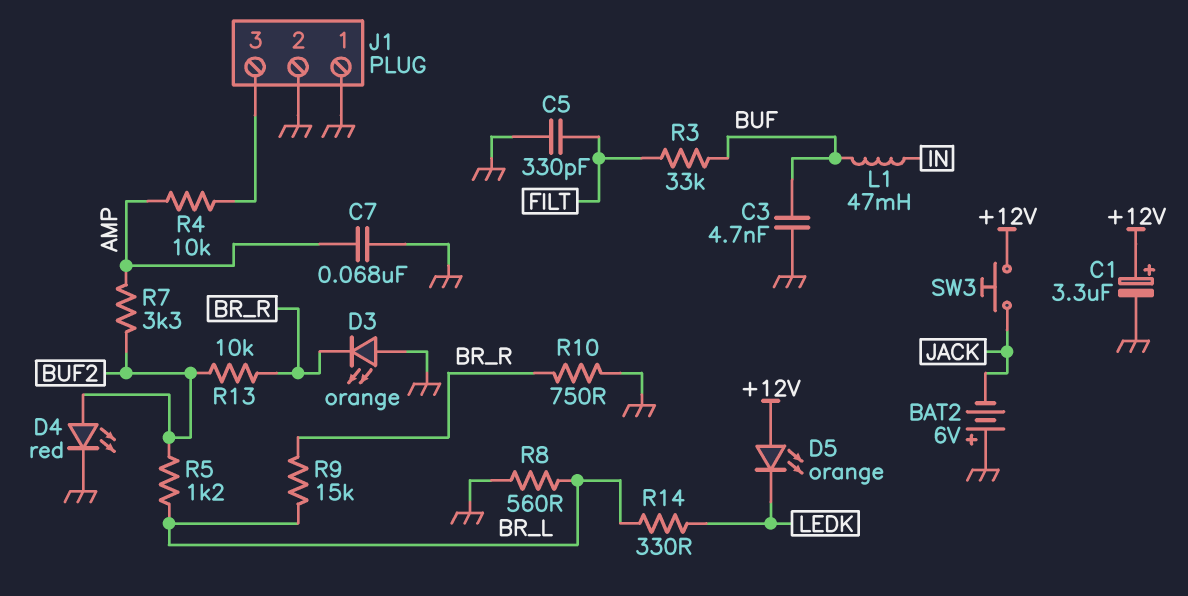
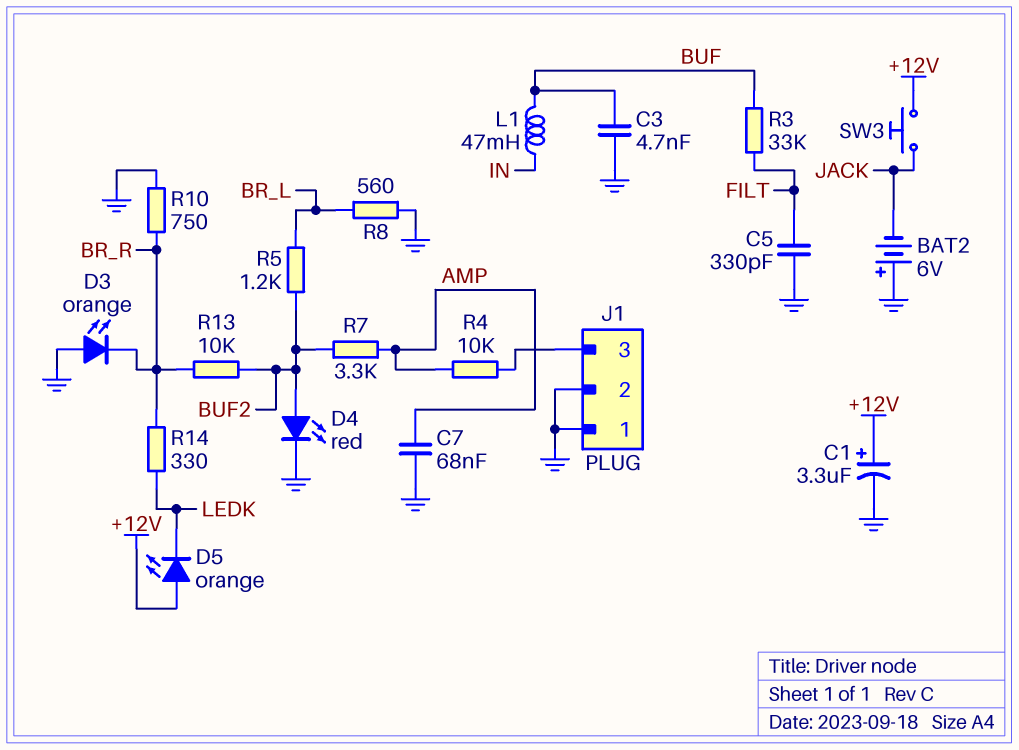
R9: 15k (BR_L, BR_R) -> none
R14: 330 (BR_L, LEDK) -> 330 (BR_R, LEDK)

